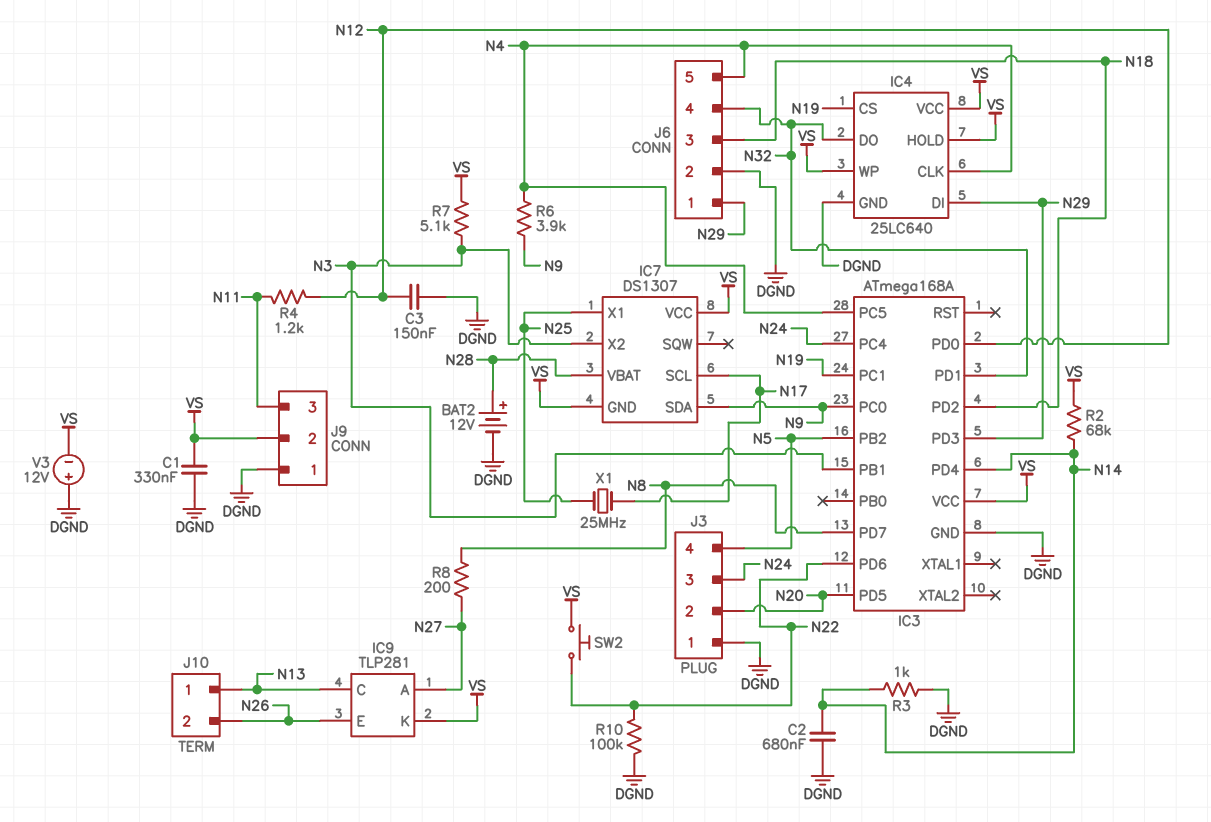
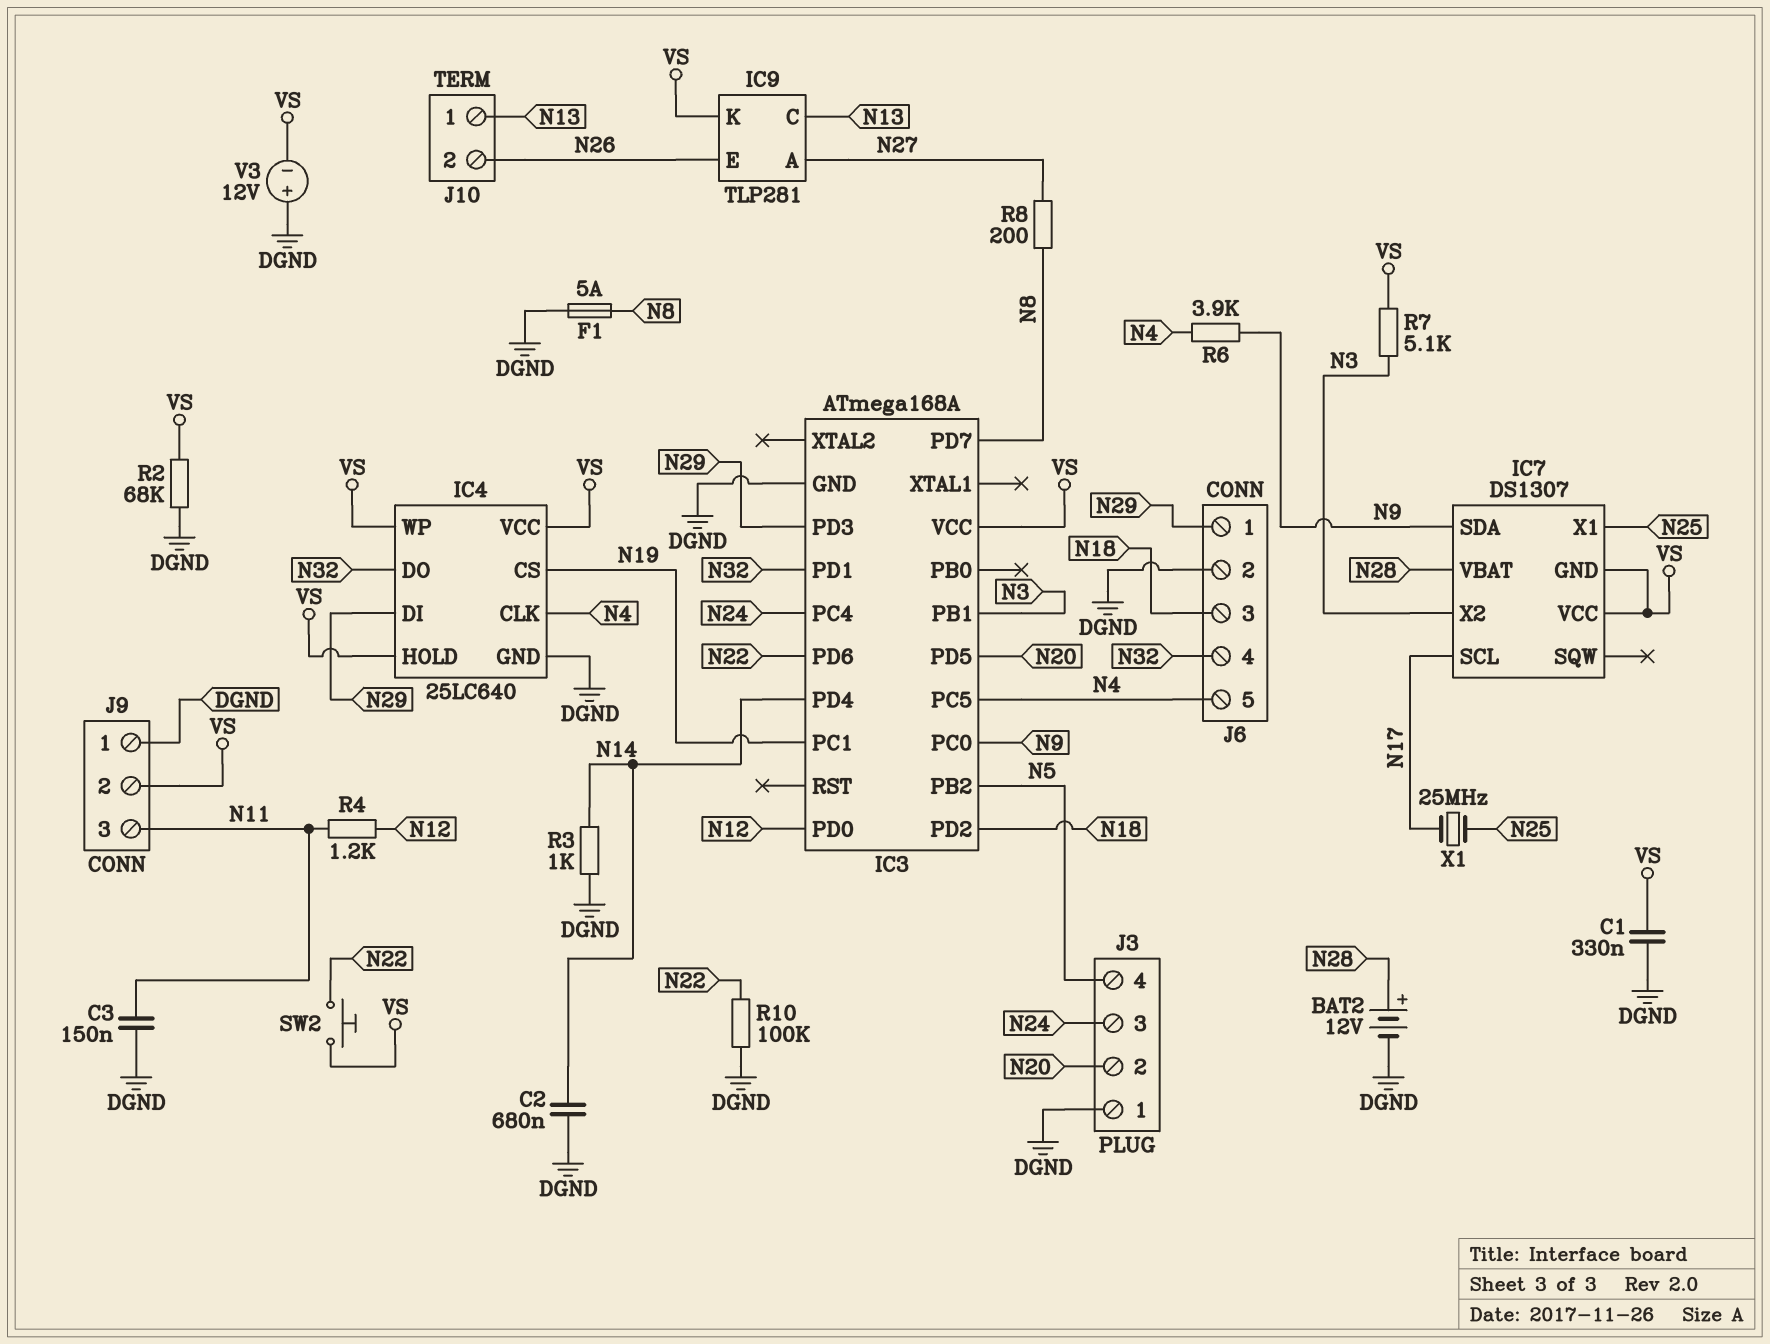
C3: 150nF (DGND, N12) -> 150nF (DGND, N11)
F1: none -> 5A (DGND, N8)
R2: 68k (N14, VS) -> 68k (DGND, VS)

